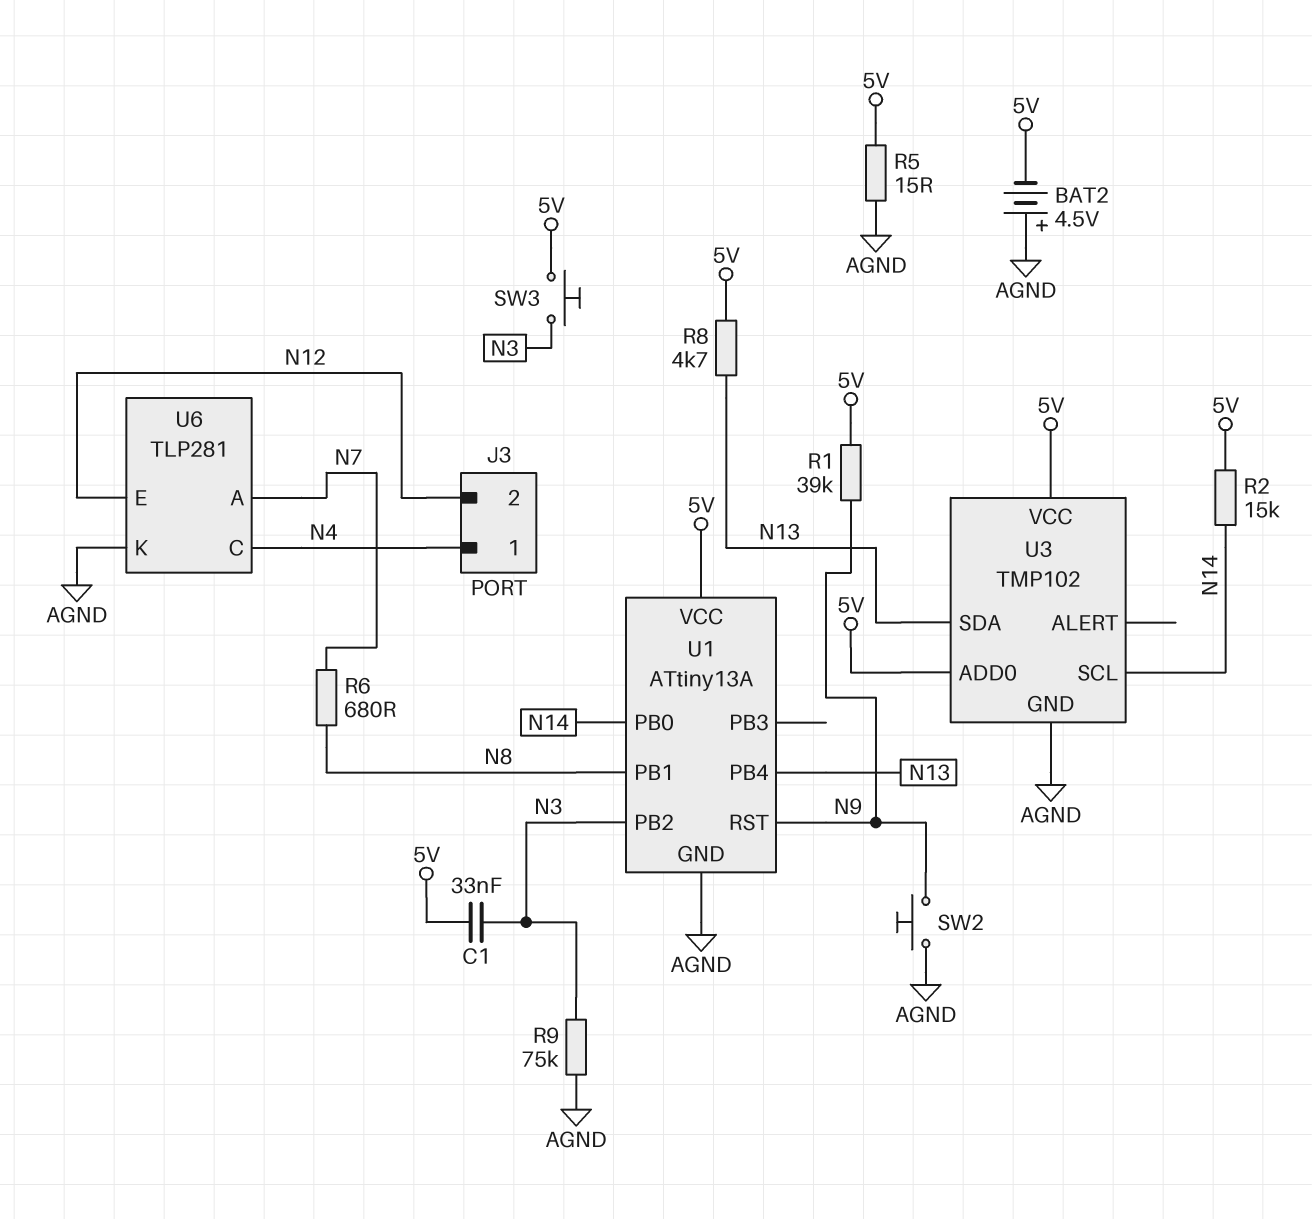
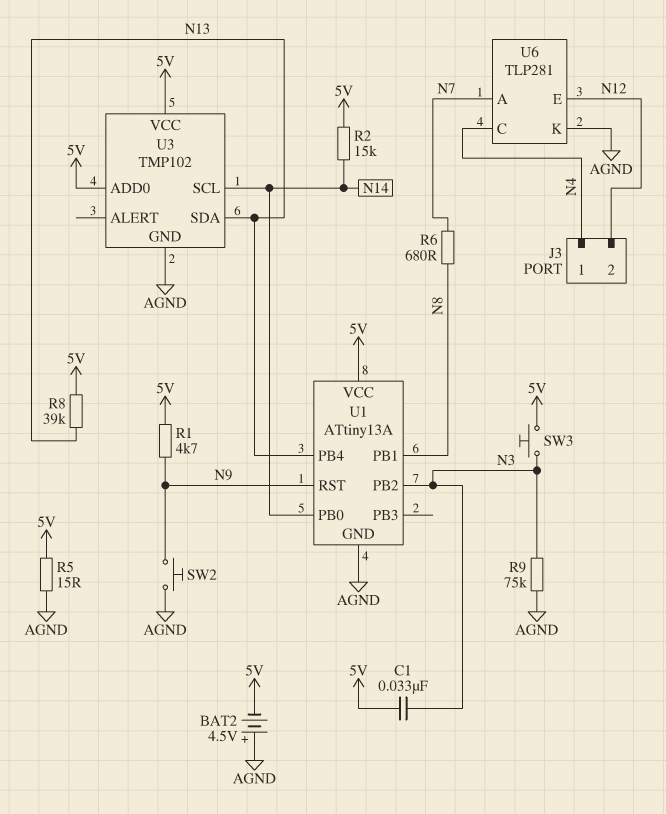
R1: 39k (5V, N9) -> 4.7k (5V, N9)
R8: 4.7k (5V, N13) -> 39k (5V, N13)

